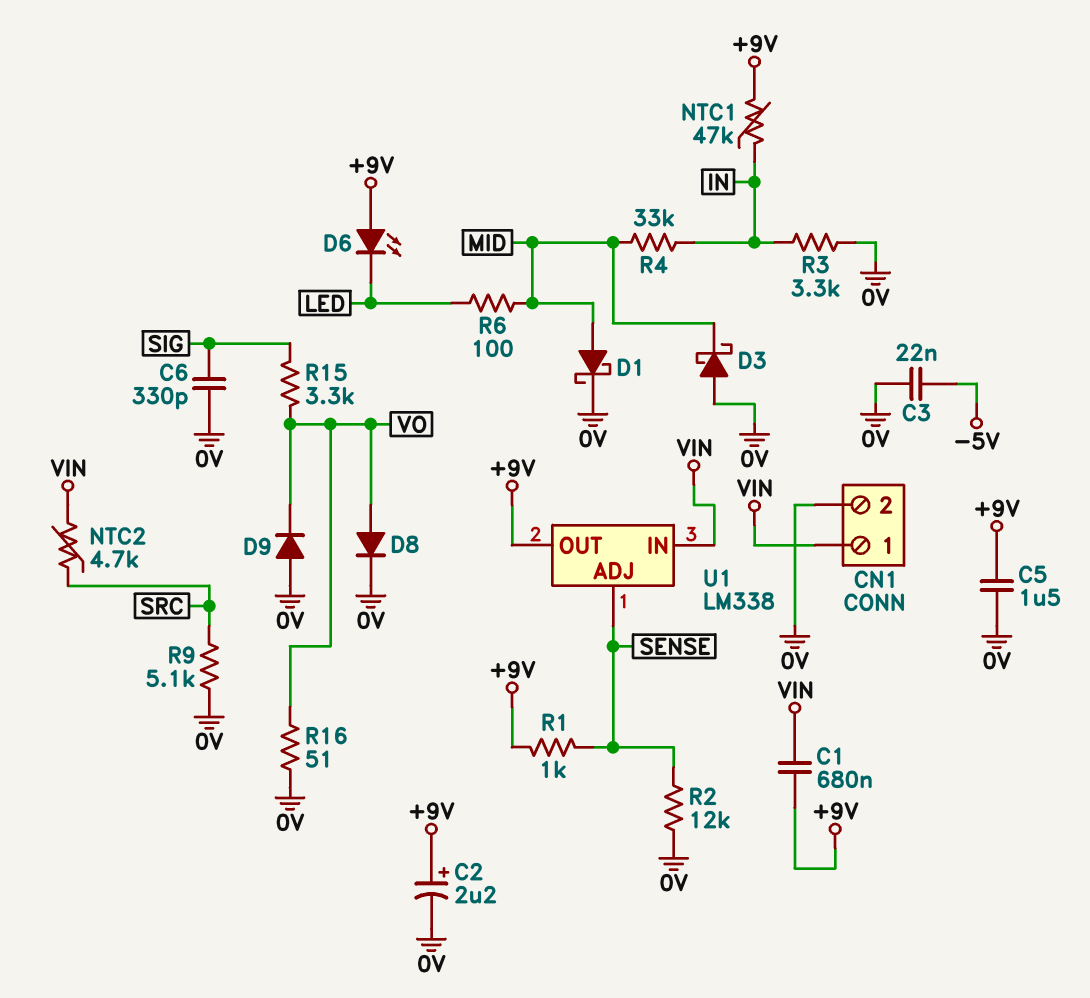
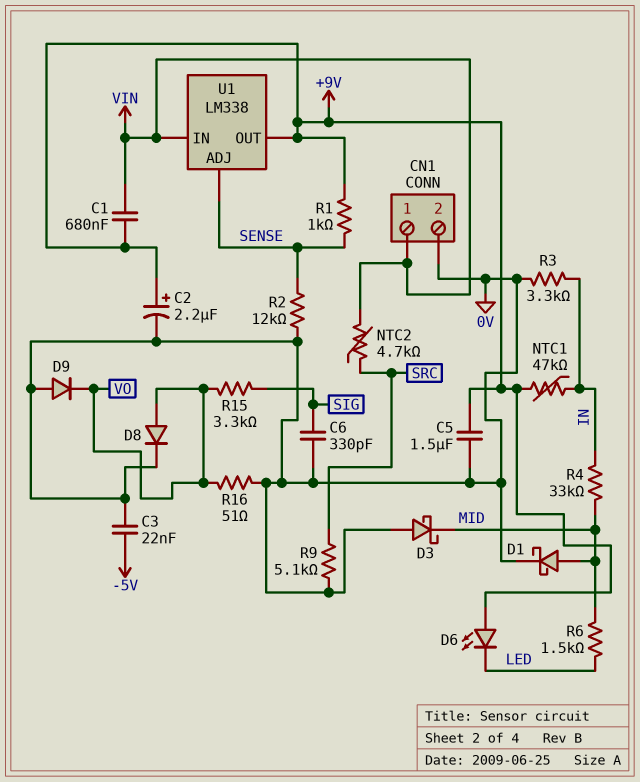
R6: 100 (LED, MID) -> 1.5k (LED, MID)

